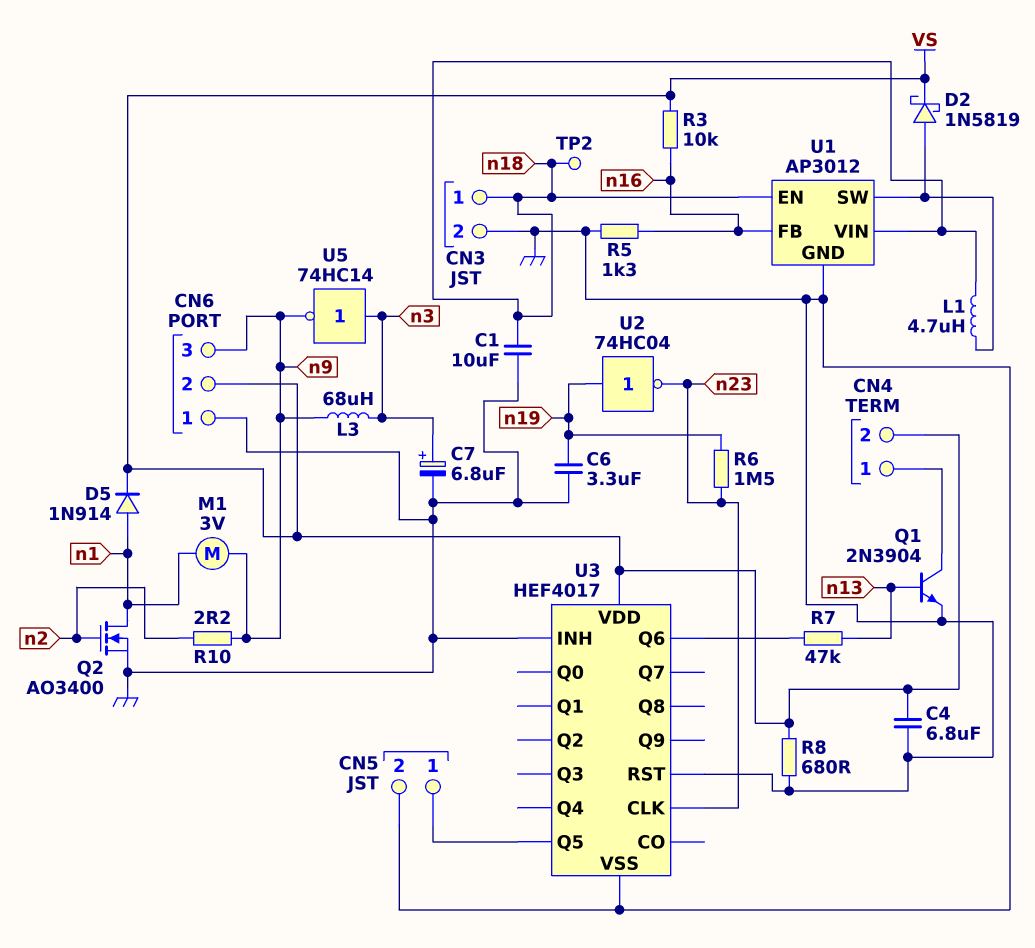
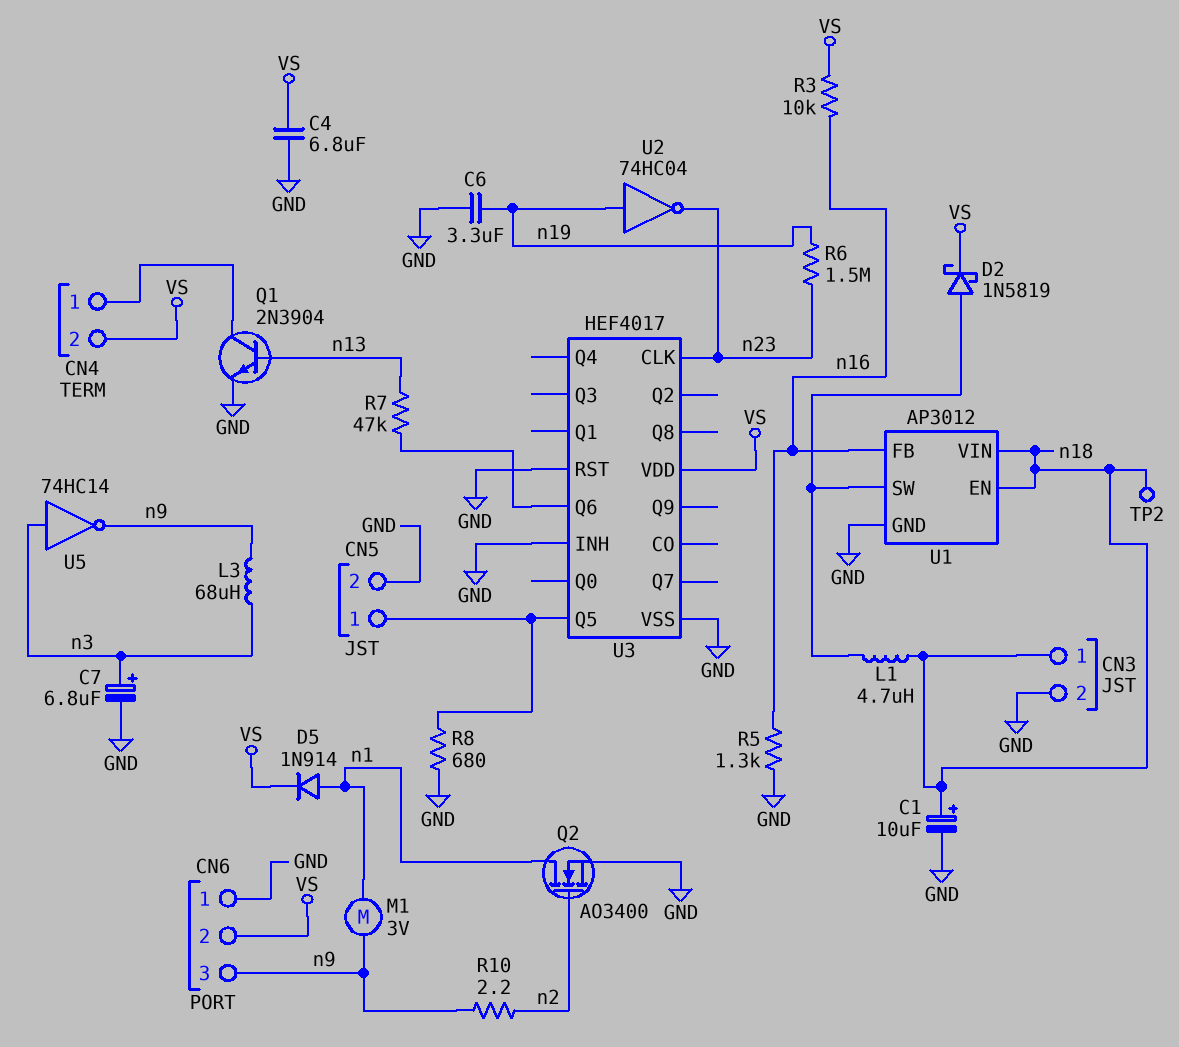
C1: 10uF (GND, n18) -> 10uF (plus n18, minus GND)
R8: 680 (GND, VS) -> 680 (CN5/1, GND)

